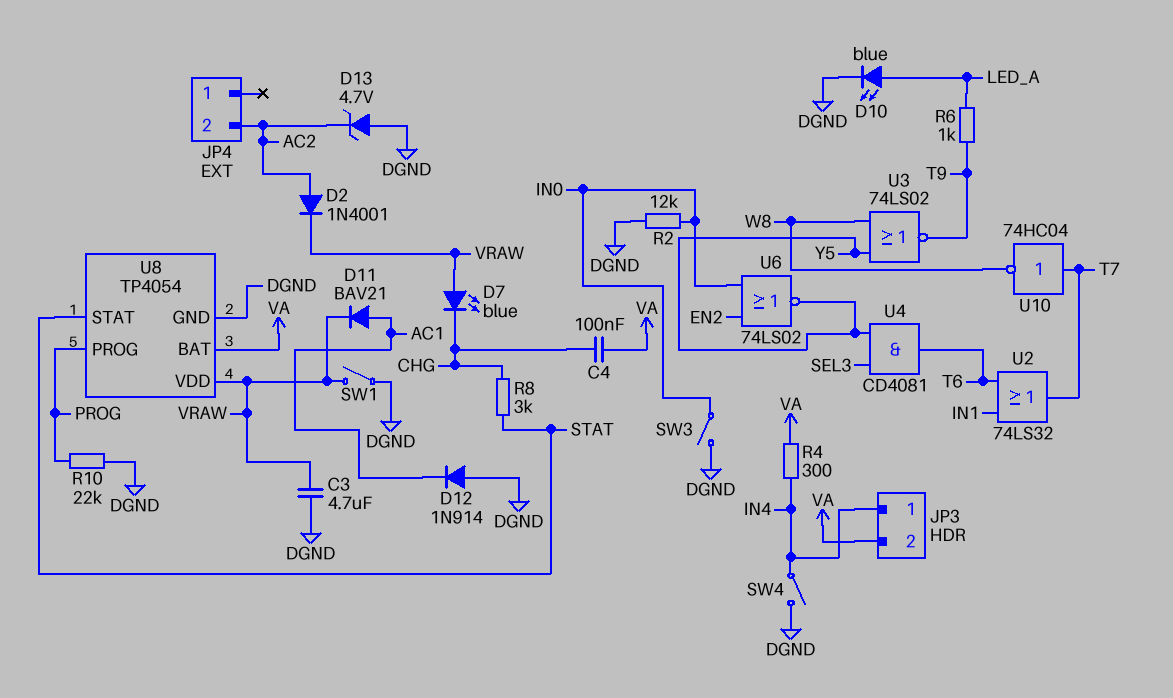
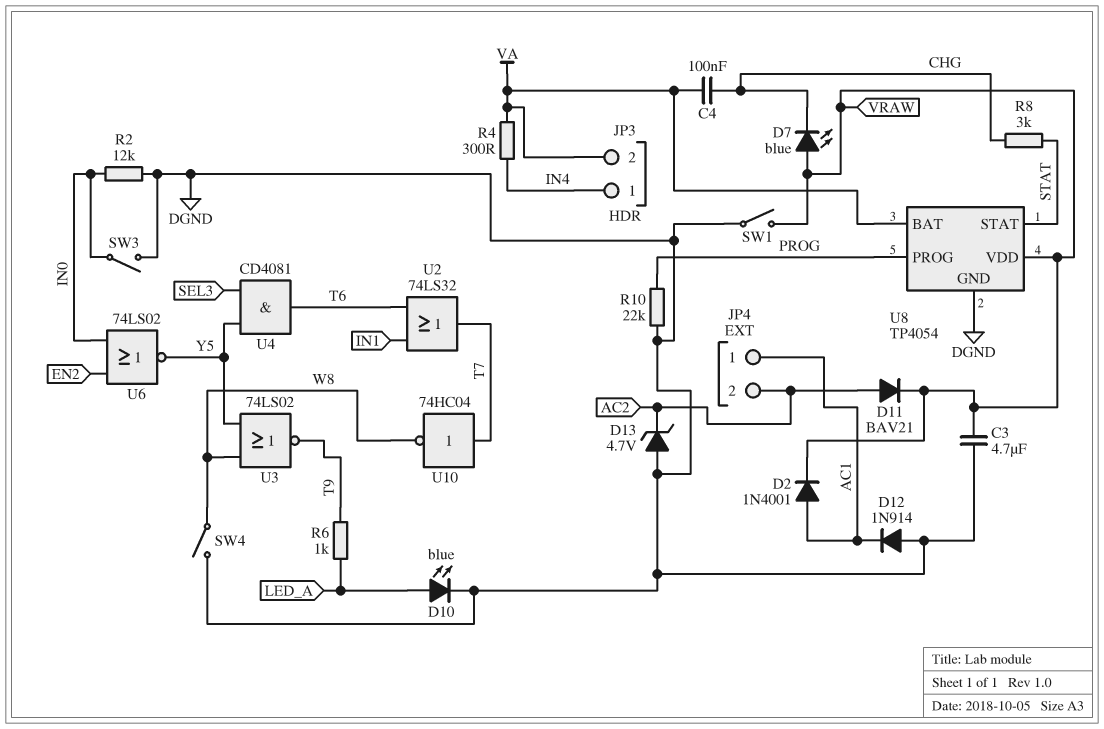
D2: diode 1N4001 (A AC2, K VRAW) -> diode 1N4001 (A AC1, K VRAW)
D11: diode BAV21 (A AC1, K VRAW) -> diode BAV21 (A AC2, K VRAW)
JP4 pin 1: none -> AC1
SW4: switch (DGND, IN4) -> switch (DGND, W8)

